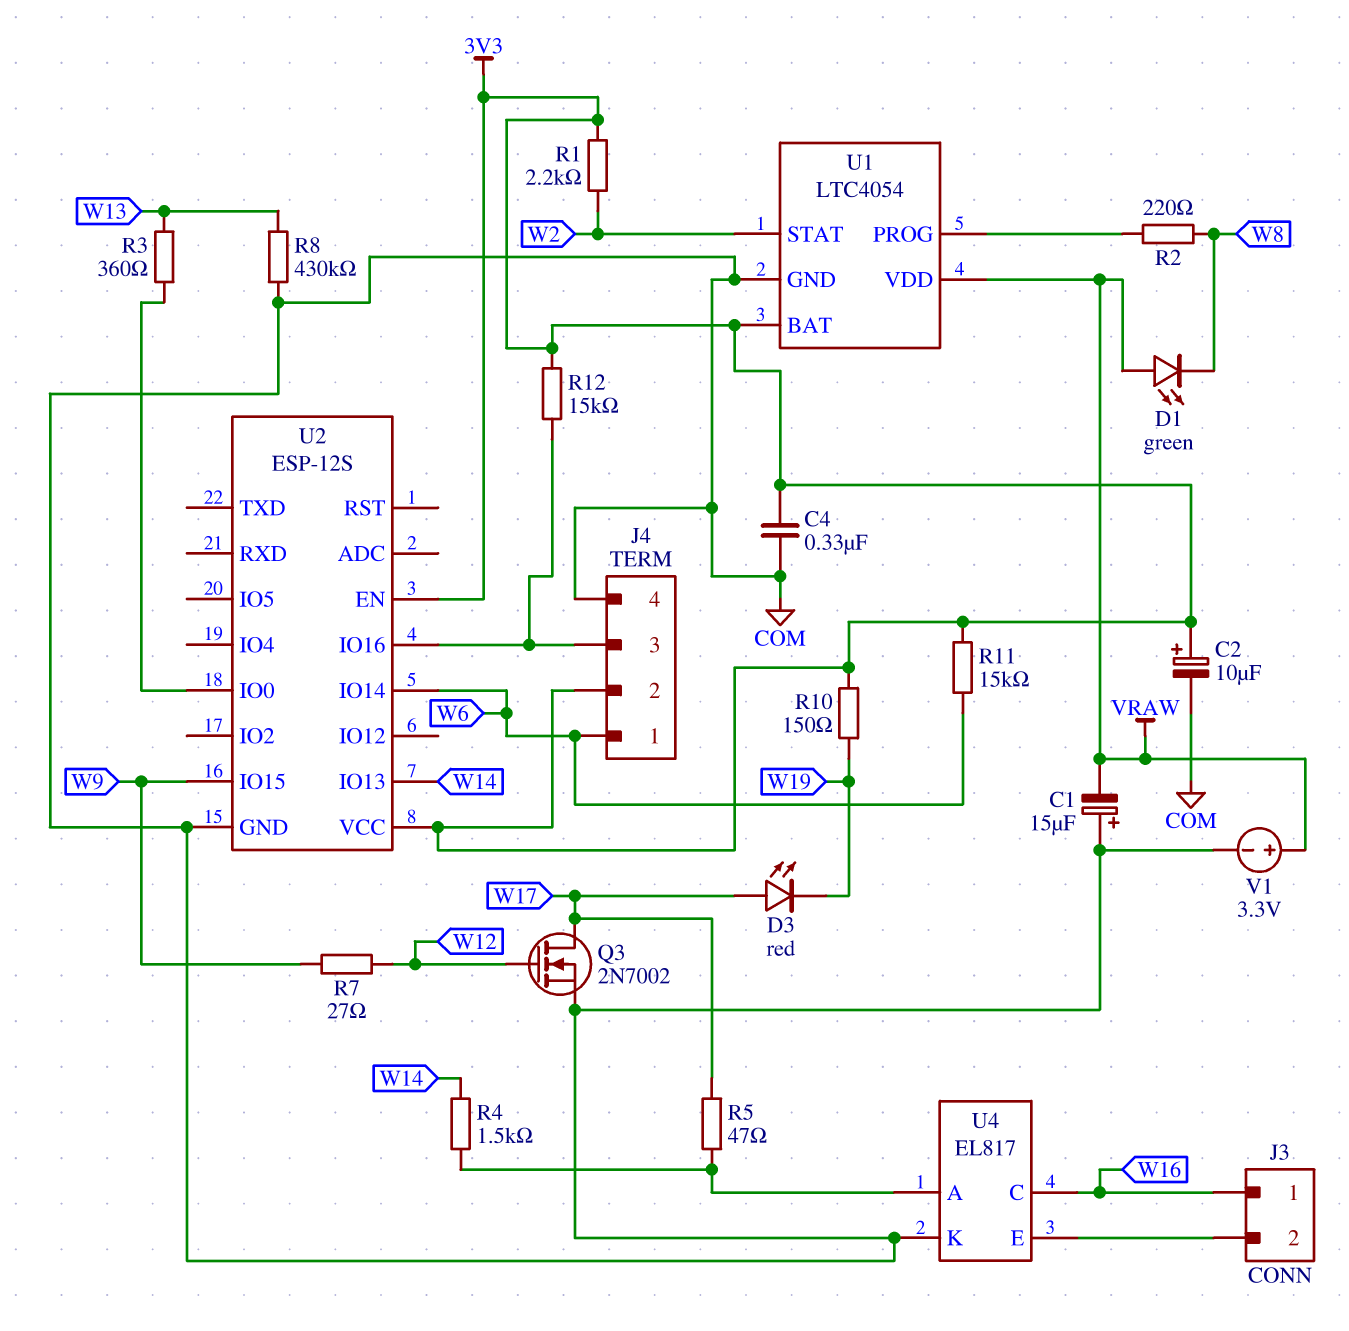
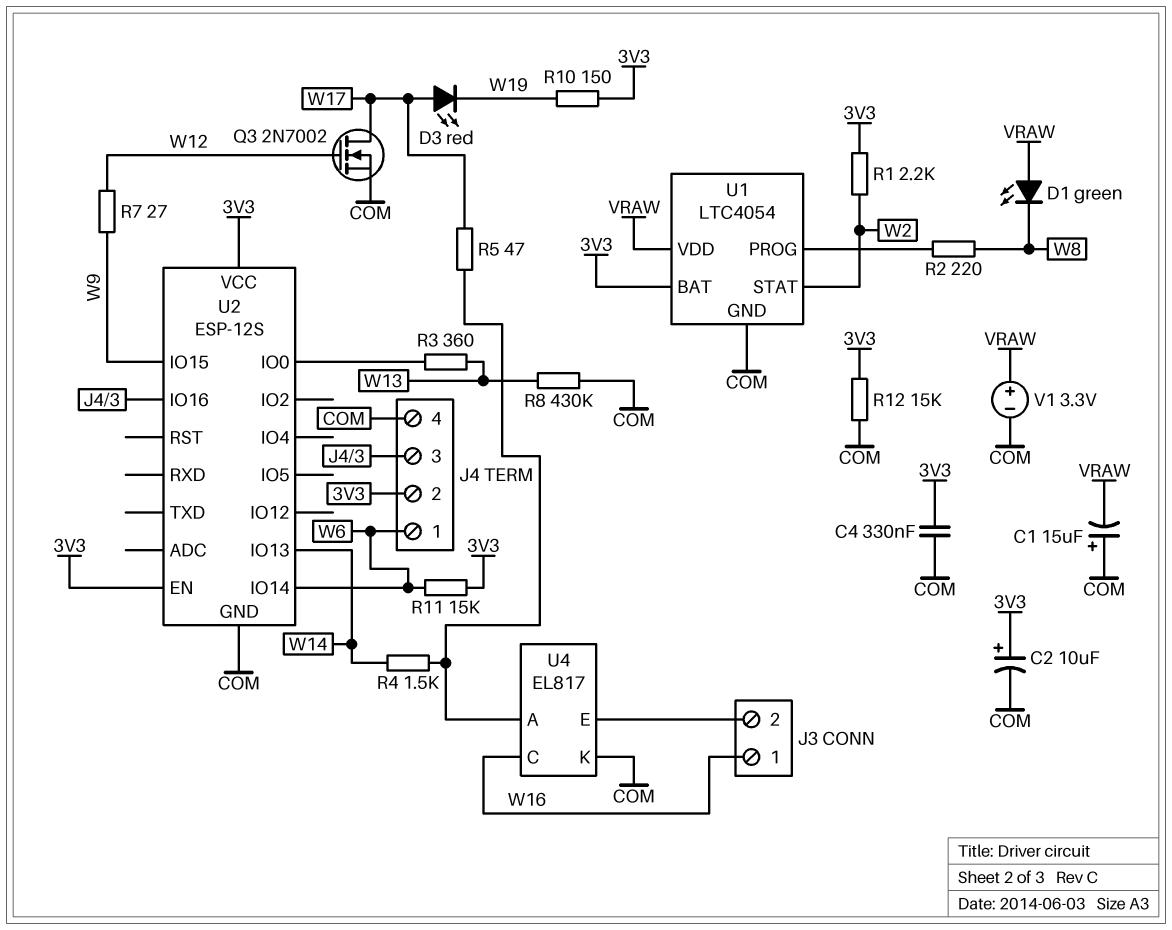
R12: 15k (3V3, J4/3) -> 15k (3V3, COM)

